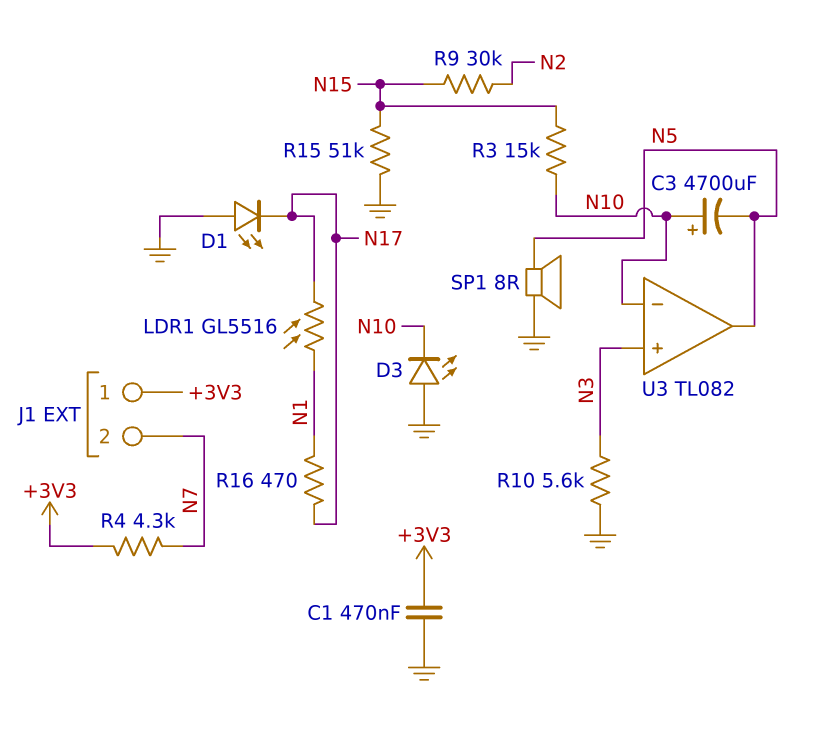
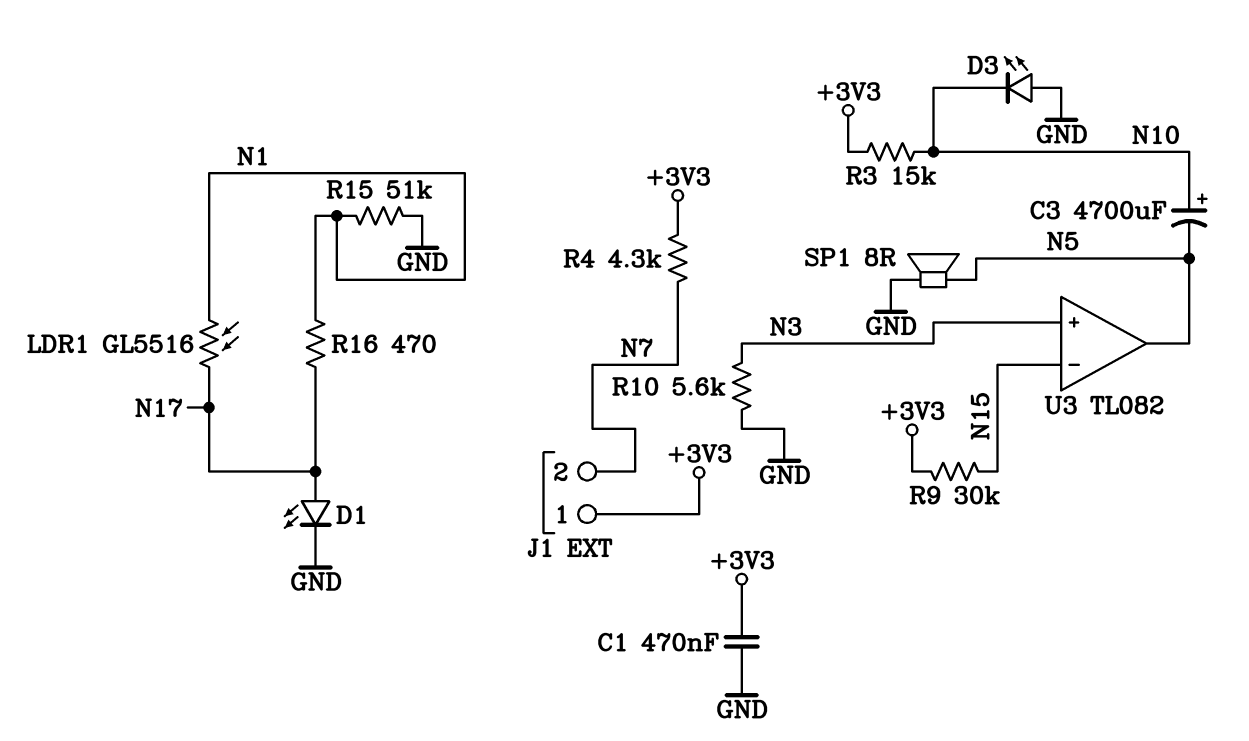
D1: LED (A GND, K N17) -> LED (A N17, K GND)
R3: 15k (N10, N15) -> 15k (+3V3, N10)
R9: 30k (N2, N15) -> 30k (+3V3, N15)
R15: 51k (GND, N15) -> 51k (GND, N1)
U3 pin in-: N10 -> N15

